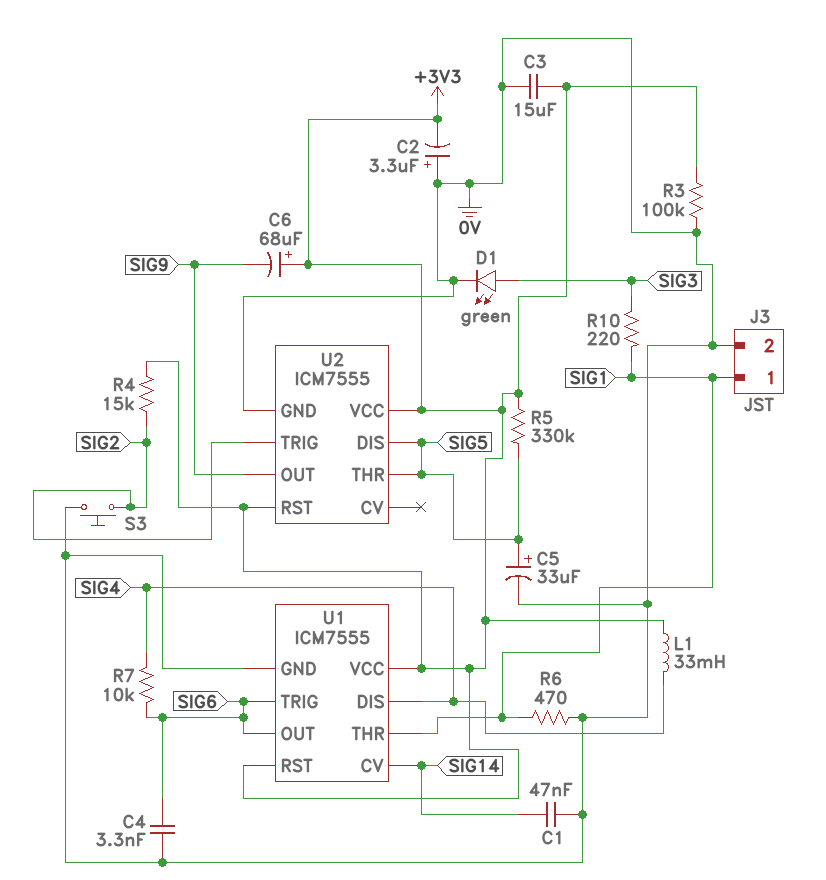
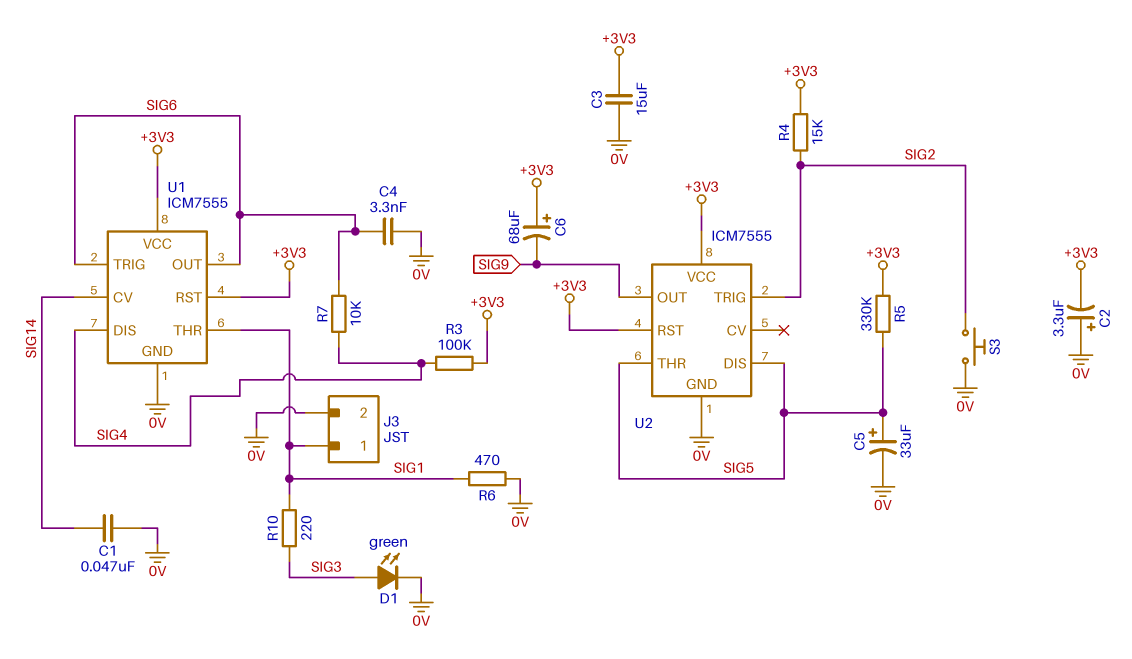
L1: 33mH (+3V3, SIG4) -> none
R3: 100k (+3V3, 0V) -> 100k (+3V3, SIG4)

